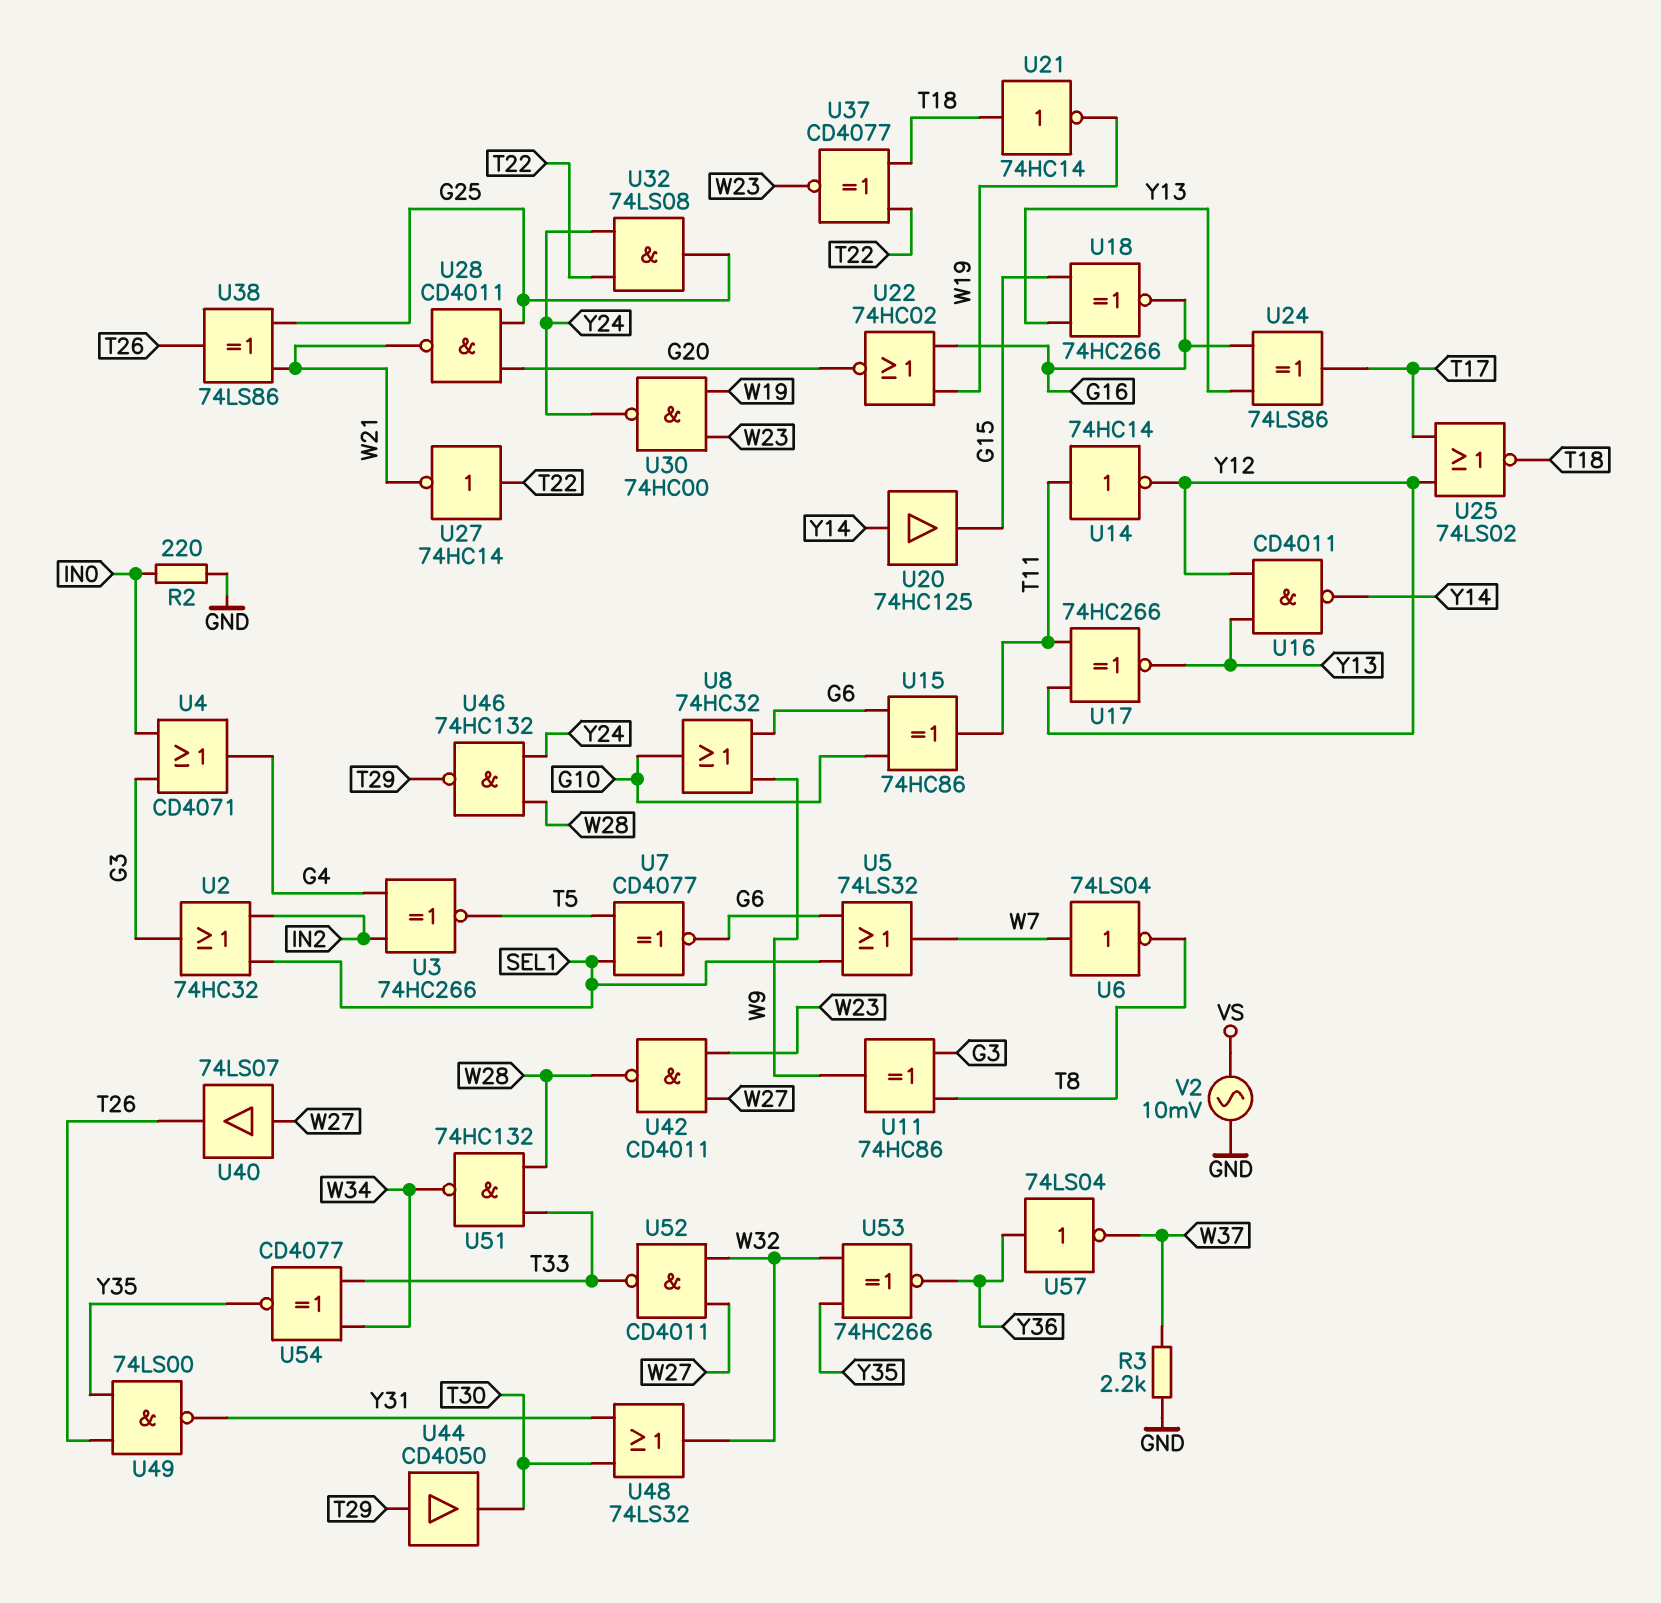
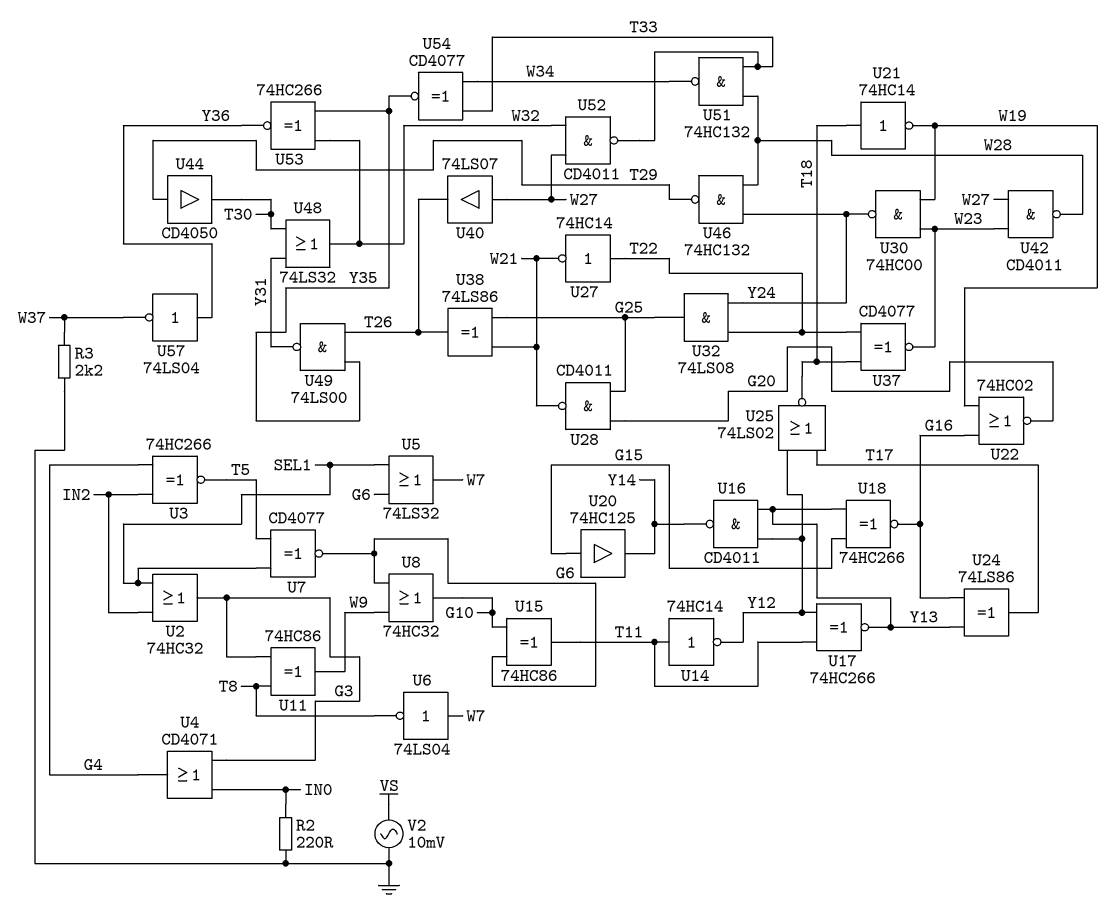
U20: buffer 74HC125 (in Y14, out G15) -> buffer 74HC125 (in G15, out Y14)

